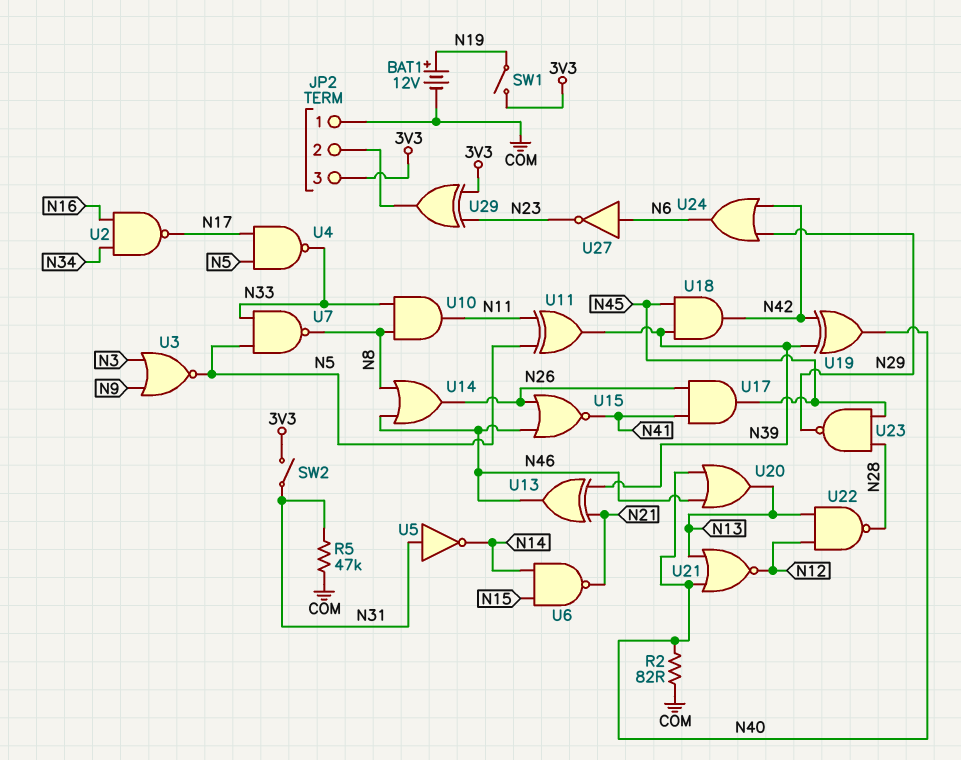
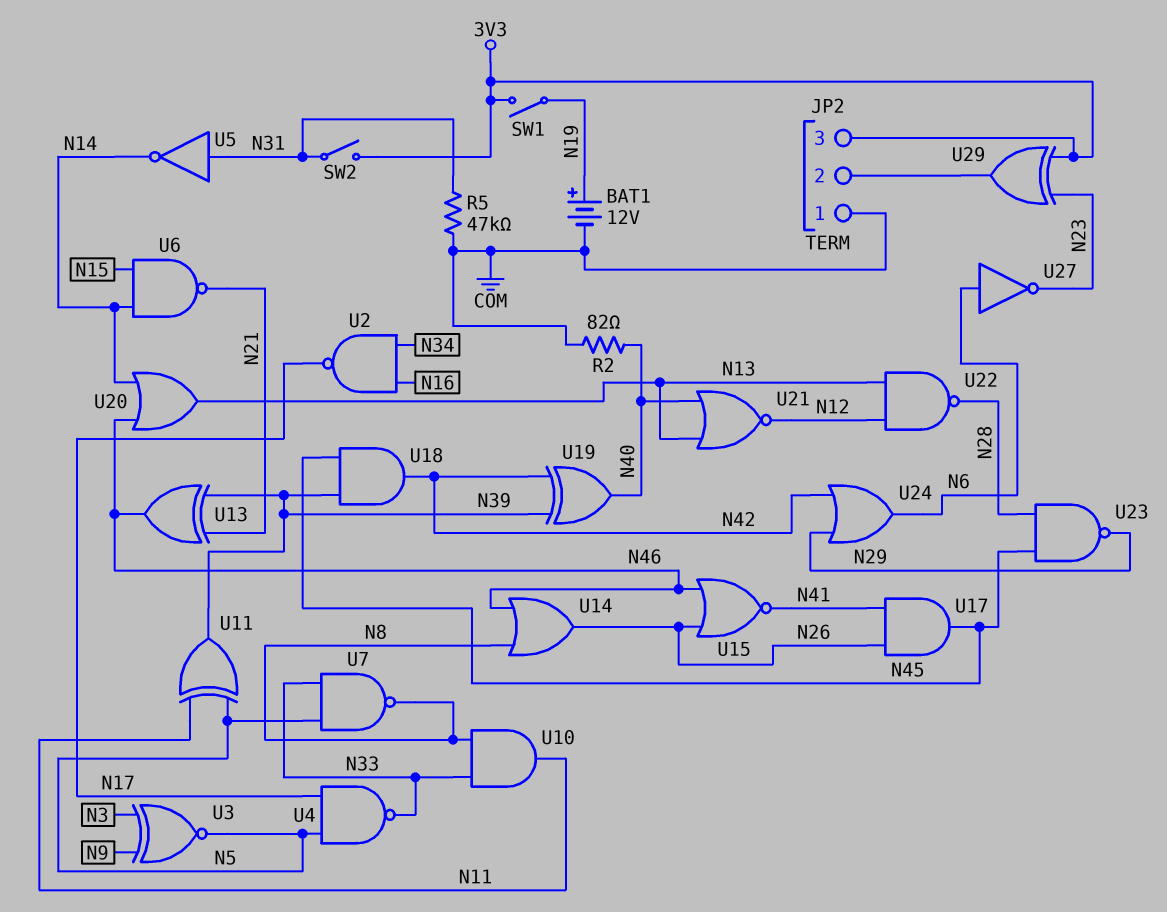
U3: NOR (in N3, in N9, out N5) -> XNOR (in N3, in N9, out N5)
U20: OR (in N40, in N46, out N13) -> OR (in N14, in N46, out N13)

